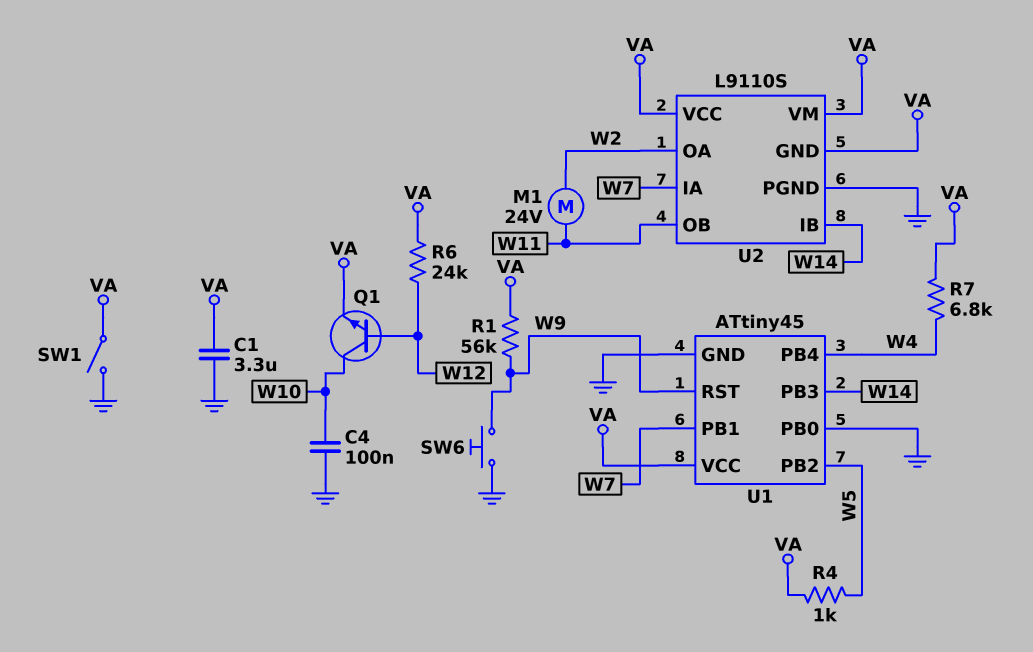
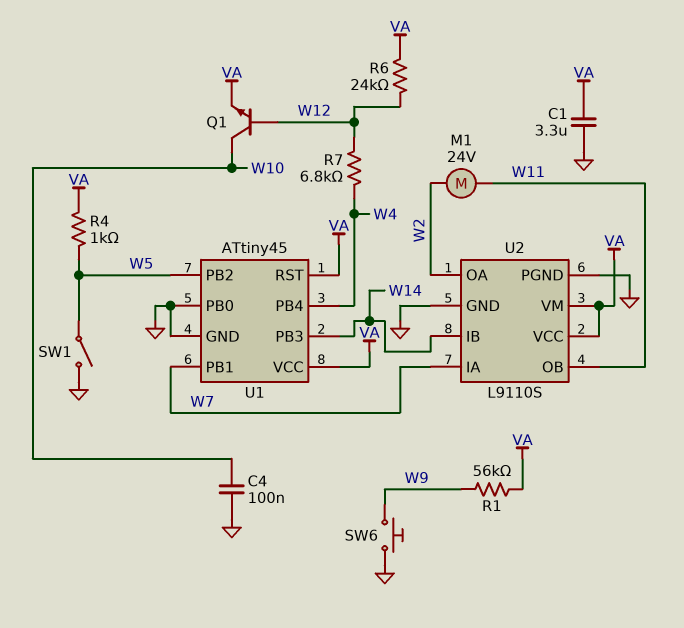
R7: 6.8k (VA, W4) -> 6.8k (W4, W12)
SW1: switch (GND, VA) -> switch (GND, W5)
U1 pin RST: W9 -> VA
U2 pin GND: VA -> GND

